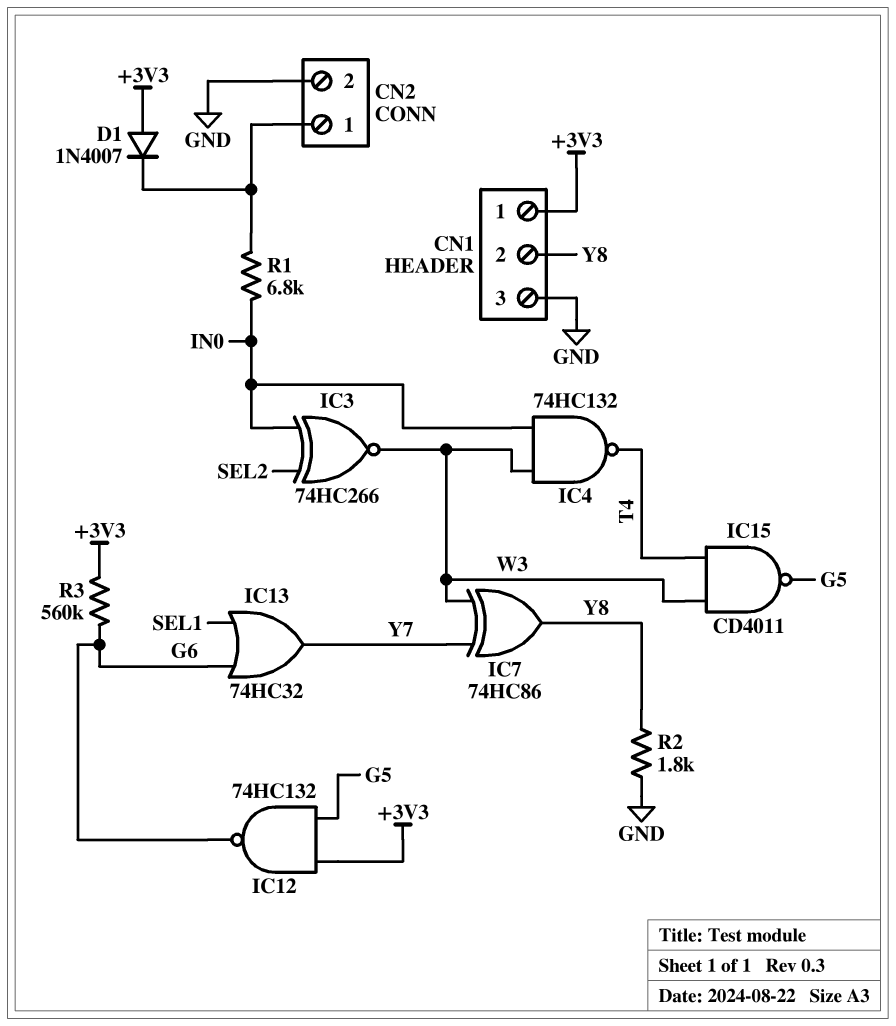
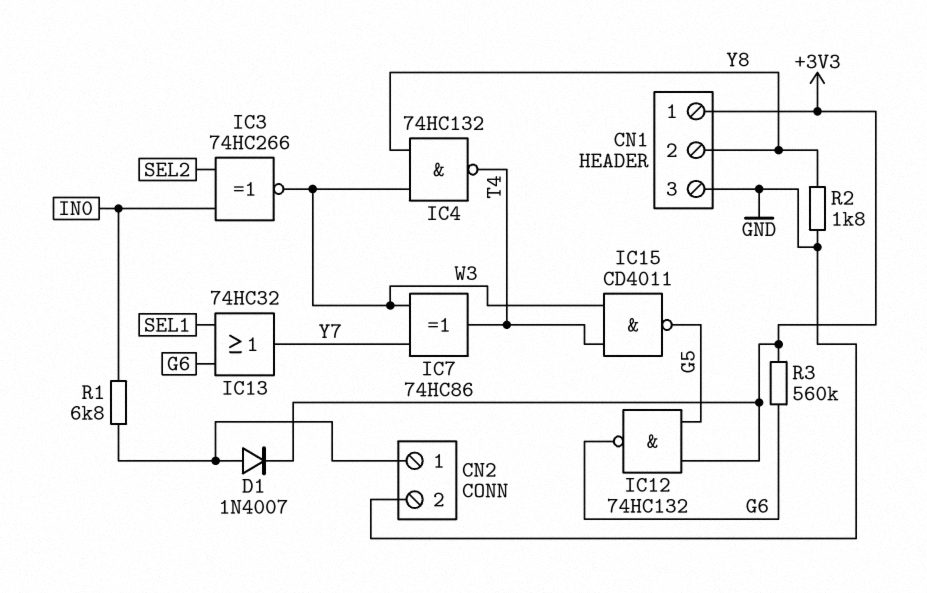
D1: diode 1N4007 (A +3V3, K CN2/1) -> diode 1N4007 (A CN2/1, K +3V3)
IC4: NAND 74HC132 (in IN0, in W3, out T4) -> NAND 74HC132 (in W3, in Y8, out T4)
IC7: XOR 74HC86 (in W3, in Y7, out Y8) -> XOR 74HC86 (in W3, in Y7, out T4)

